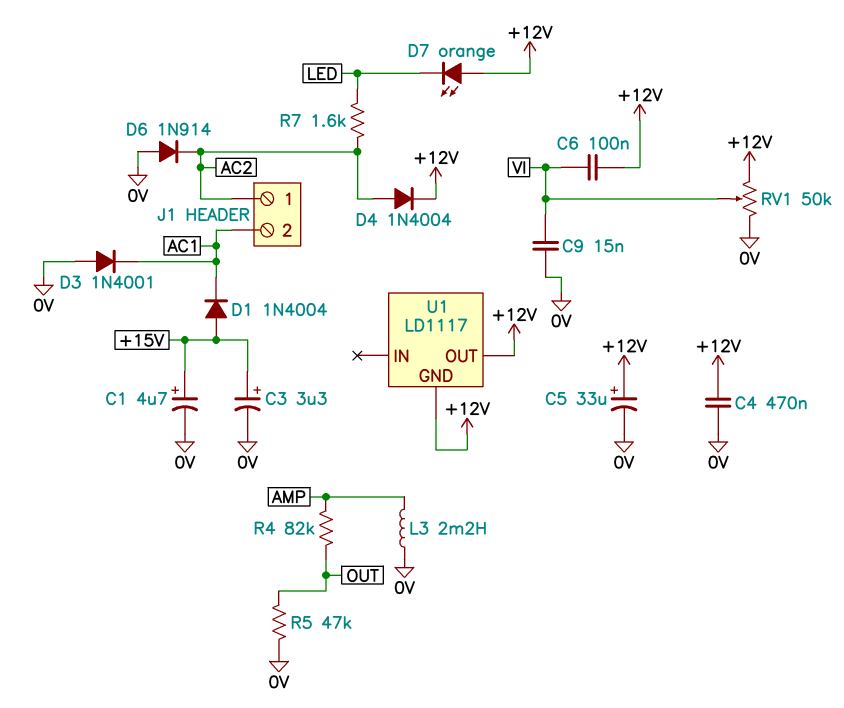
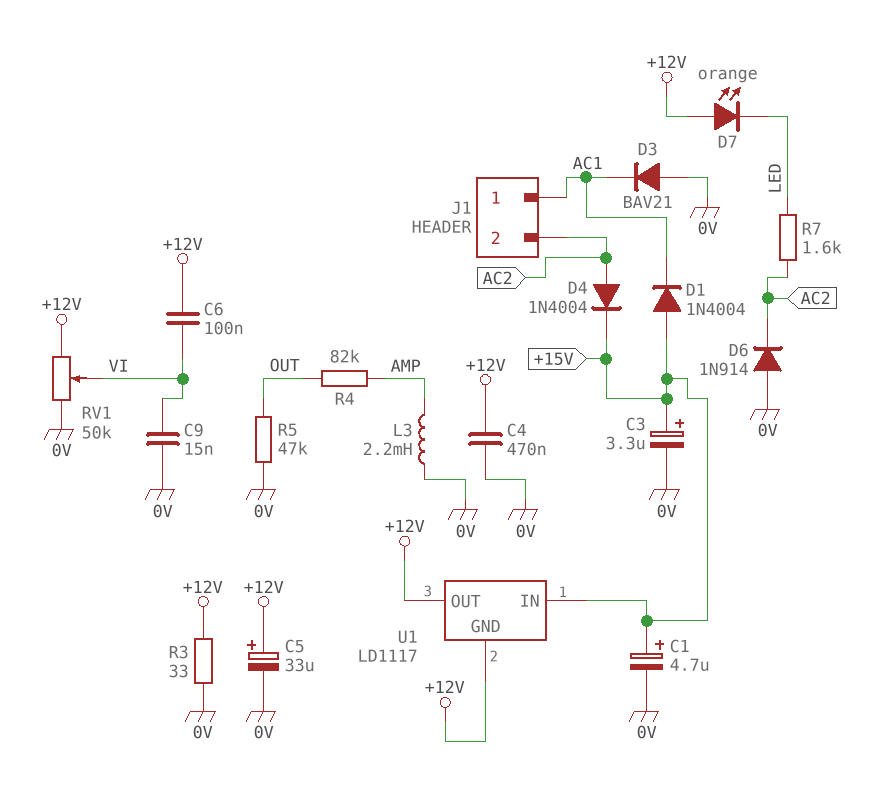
D3: diode 1N4001 (A 0V, K AC1) -> diode BAV21 (A 0V, K AC1)
D4: diode 1N4004 (A AC2, K +12V) -> diode 1N4004 (A AC2, K +15V)
J1 pin 1: AC2 -> AC1
J1 pin 2: AC1 -> AC2
R3: none -> 33 (+12V, 0V)
U1 pin IN: none -> +15V

